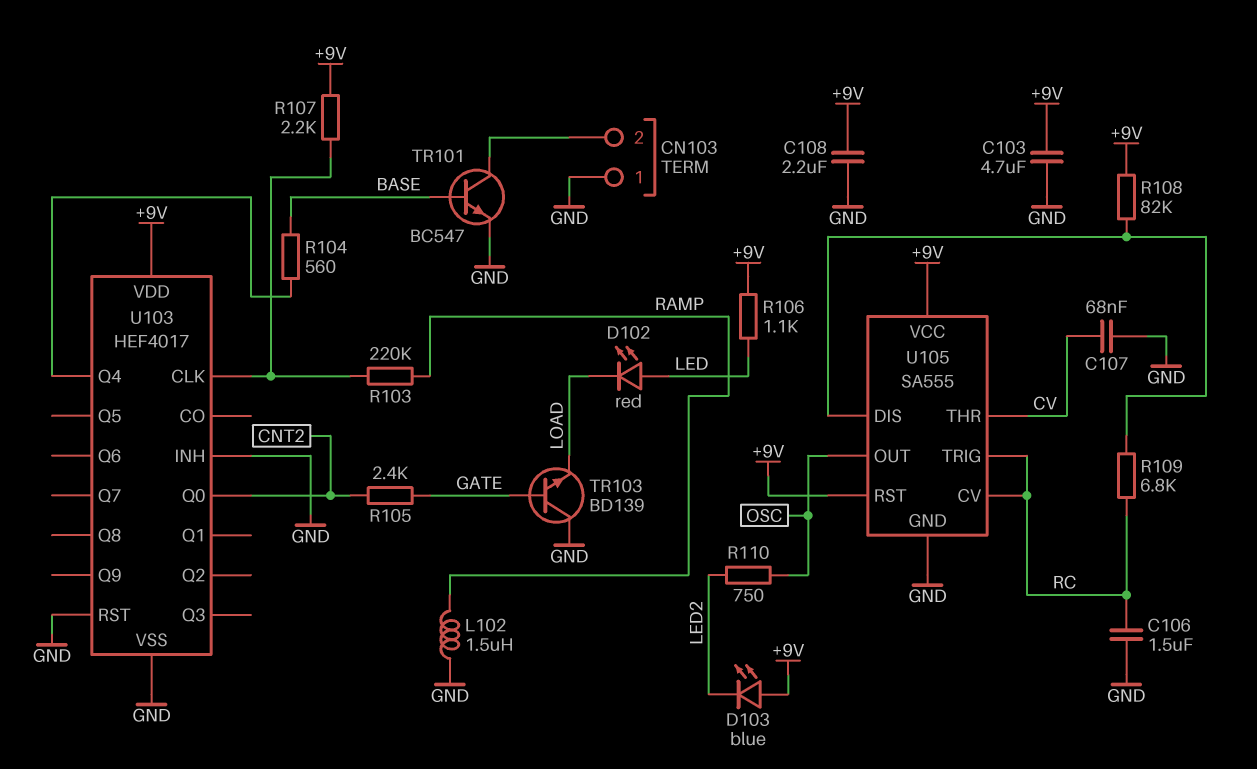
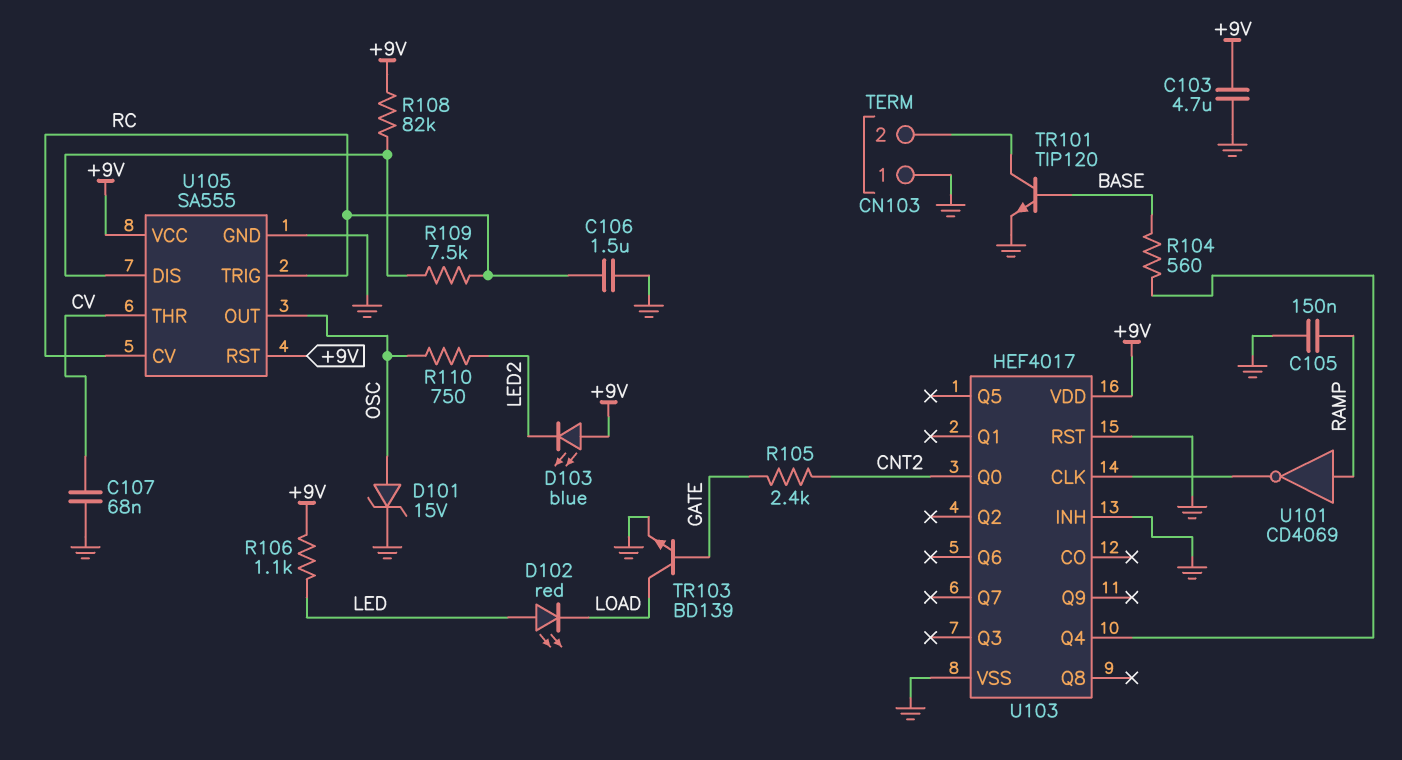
C105: none -> 150nF (GND, RAMP)
C108: 2.2uF (+9V, GND) -> none
D101: none -> zener 15V (A OSC, K GND)
L102: 1.5uH (GND, RAMP) -> none
R103: 220k (RAMP, U103/CLK) -> none
R107: 2.2k (+9V, U103/CLK) -> none
R109: 6.8k (RC, U105/DIS) -> 7.5k (RC, U105/DIS)
TR101: NPN BC547 (B BASE, C CN103/2, E GND) -> NPN TIP120 (B BASE, C CN103/2, E GND)
TR103: NPN BD139 (B GATE, C GND, E LOAD) -> NPN BD139 (B GATE, C LOAD, E GND)
U101: none -> NOT CD4069 (in RAMP, out U103/CLK)

